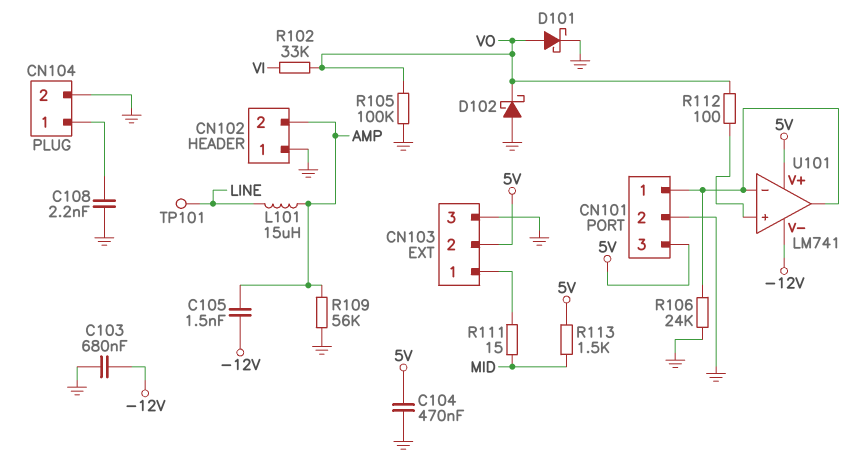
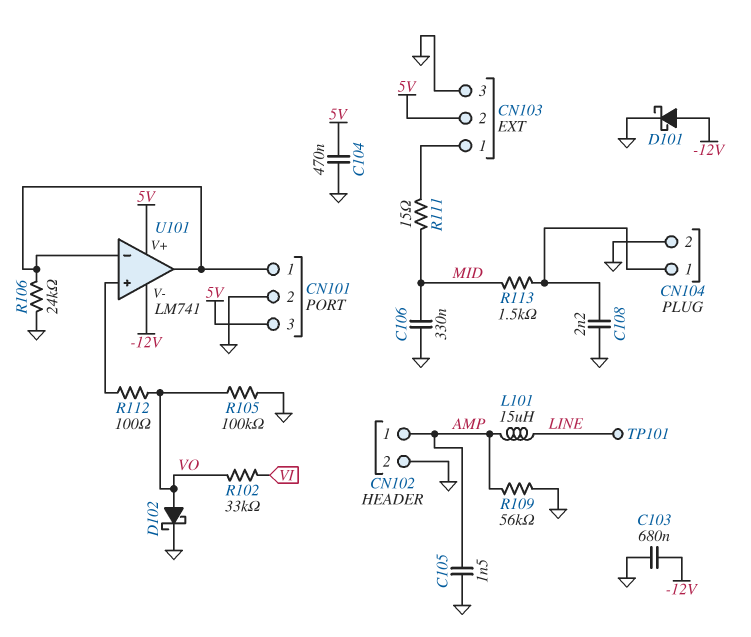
C105: 1.5nF (-12V, AMP) -> 1.5nF (AMP, GND)
C106: none -> 330nF (GND, MID)
CN102 pin 1: GND -> AMP
CN102 pin 2: AMP -> GND
D101: schottky (A VO, K GND) -> schottky (A -12V, K GND)
D102: schottky (A GND, K VO) -> schottky (A VO, K GND)
R113: 1.5k (5V, MID) -> 1.5k (CN104/1, MID)

